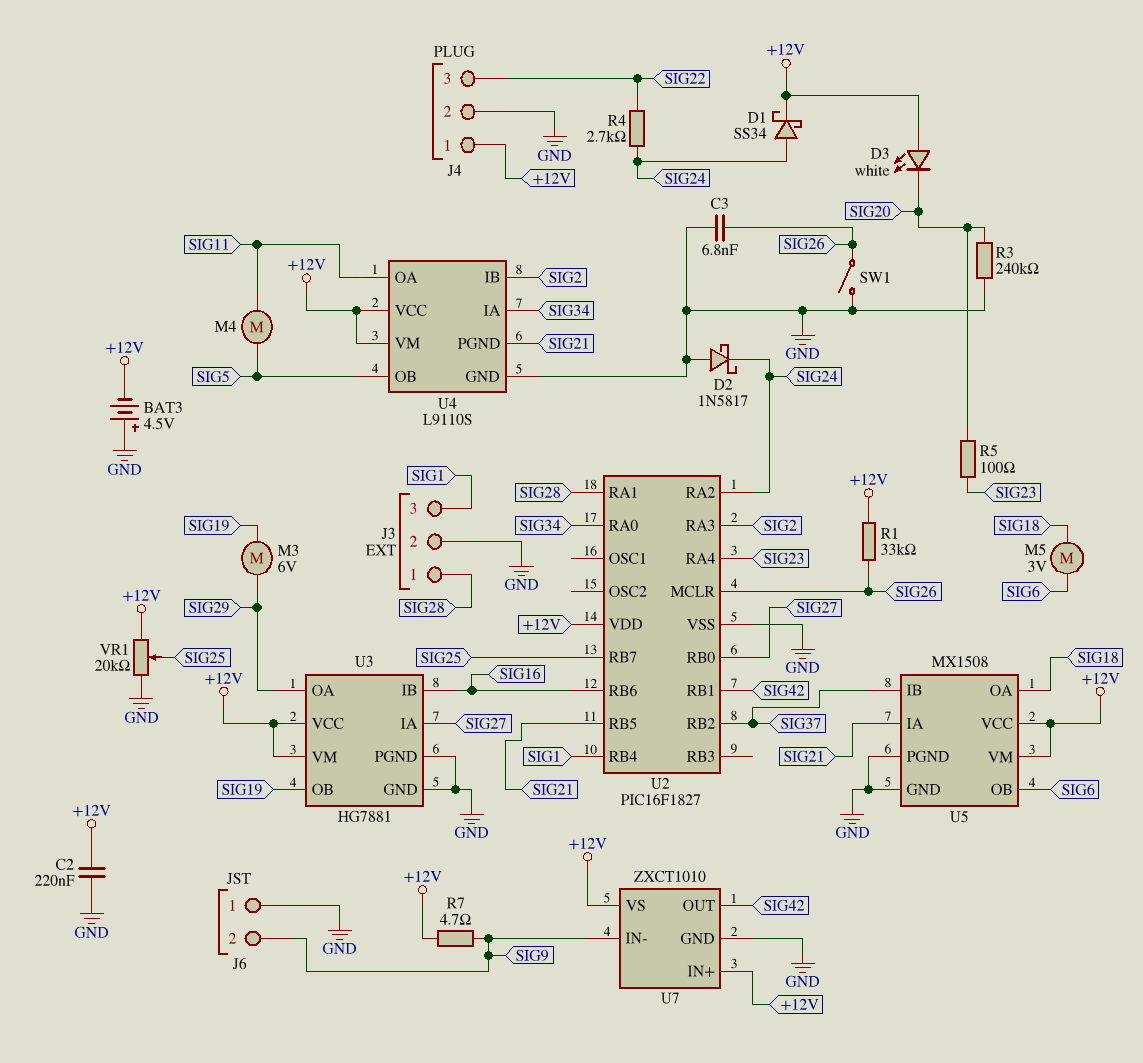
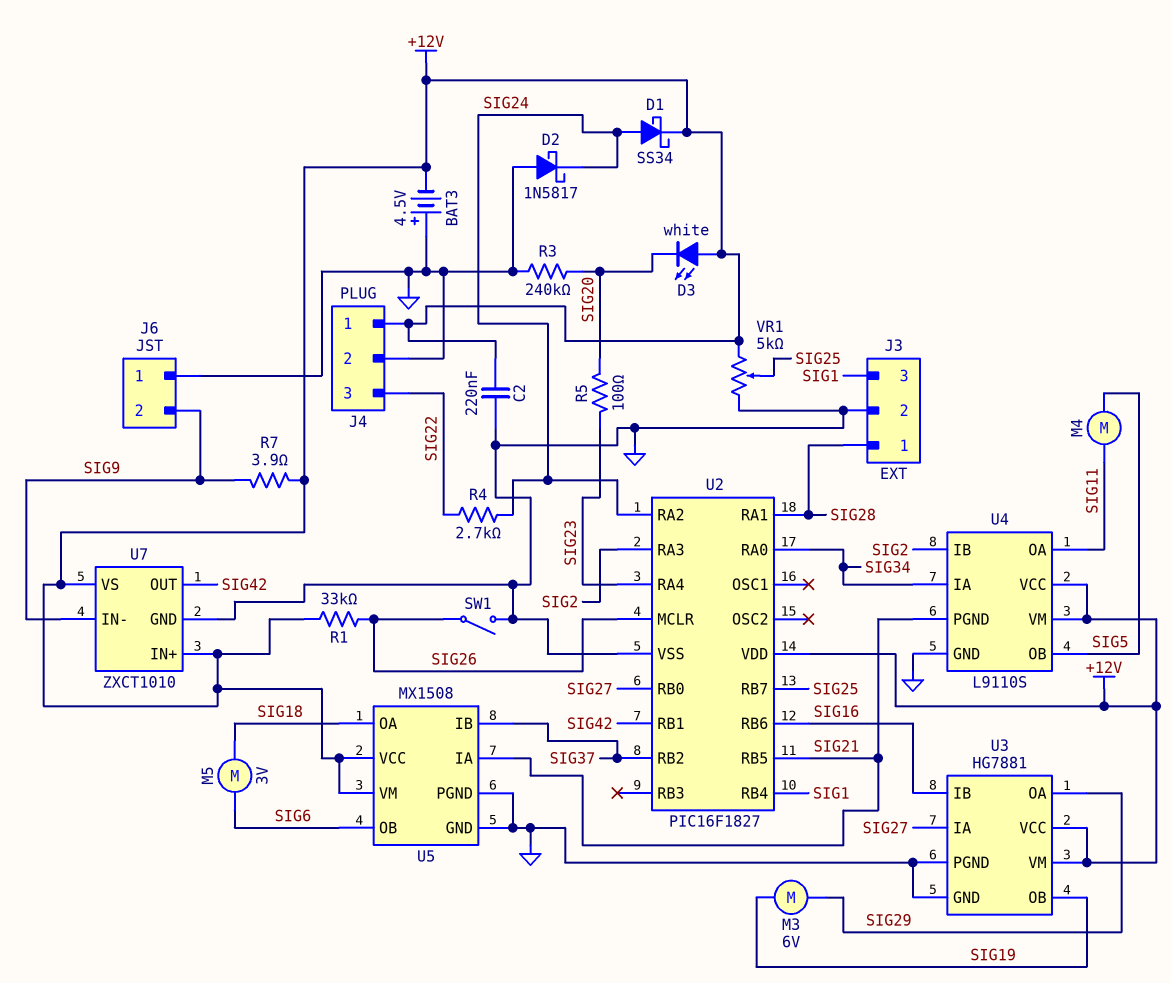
C3: 6.8nF (GND, SIG26) -> none
R7: 4.7 (+12V, SIG9) -> 3.9 (+12V, SIG9)
VR1: 20k (+12V, GND, wiper SIG25) -> 5k (+12V, GND, wiper SIG25)

